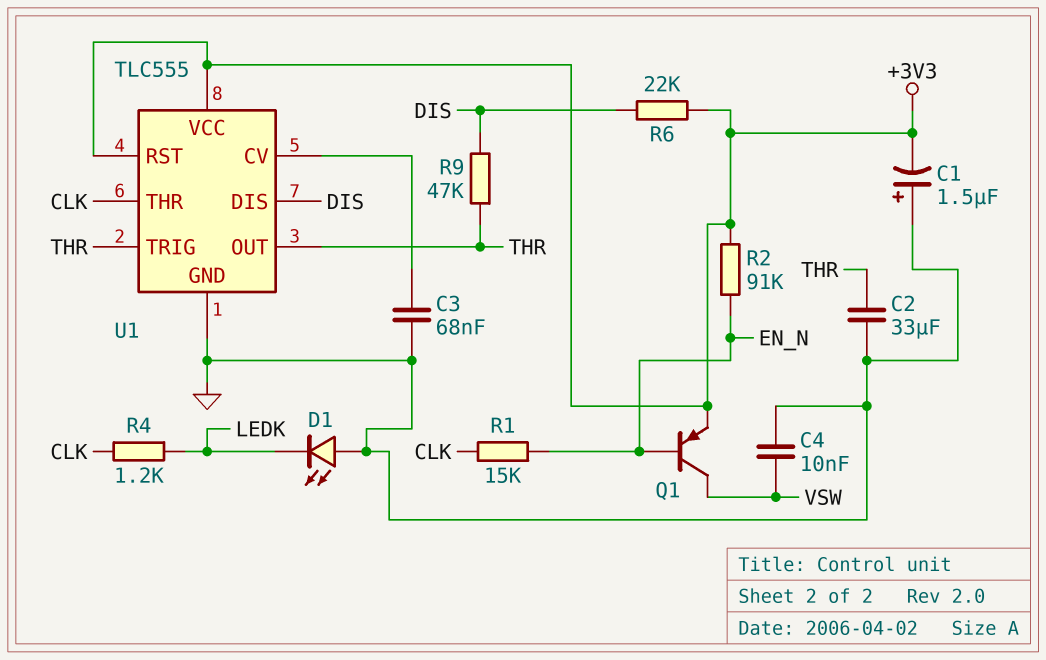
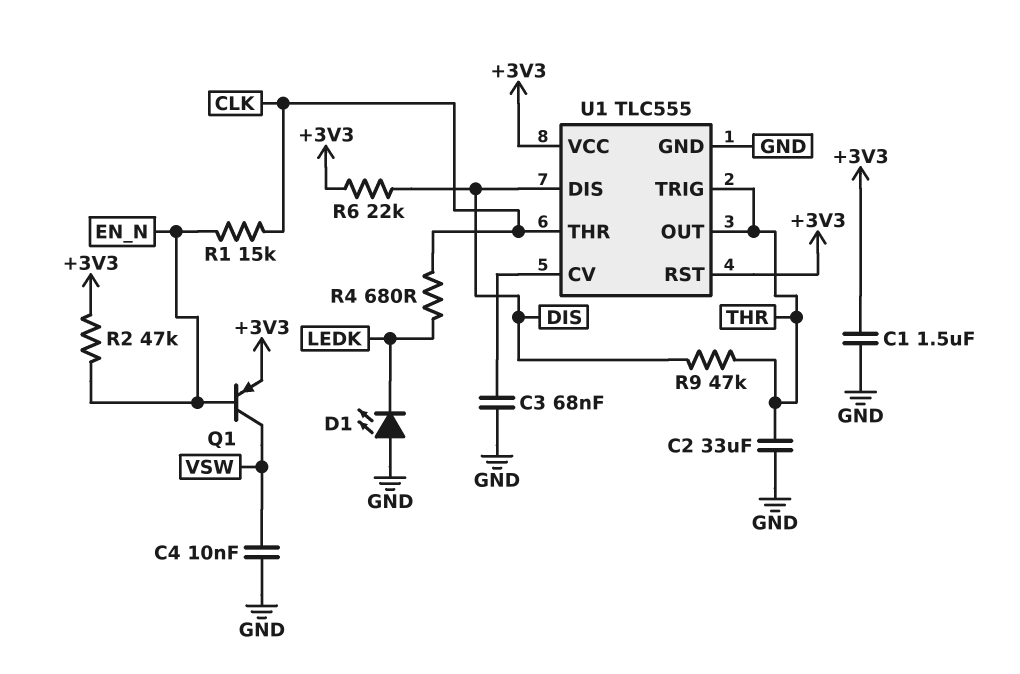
C1: 1.5uF (plus GND, minus +3V3) -> 1.5uF (+3V3, GND)
R2: 91k (+3V3, EN_N) -> 47k (+3V3, EN_N)
R4: 1.2k (CLK, LEDK) -> 680 (CLK, LEDK)

